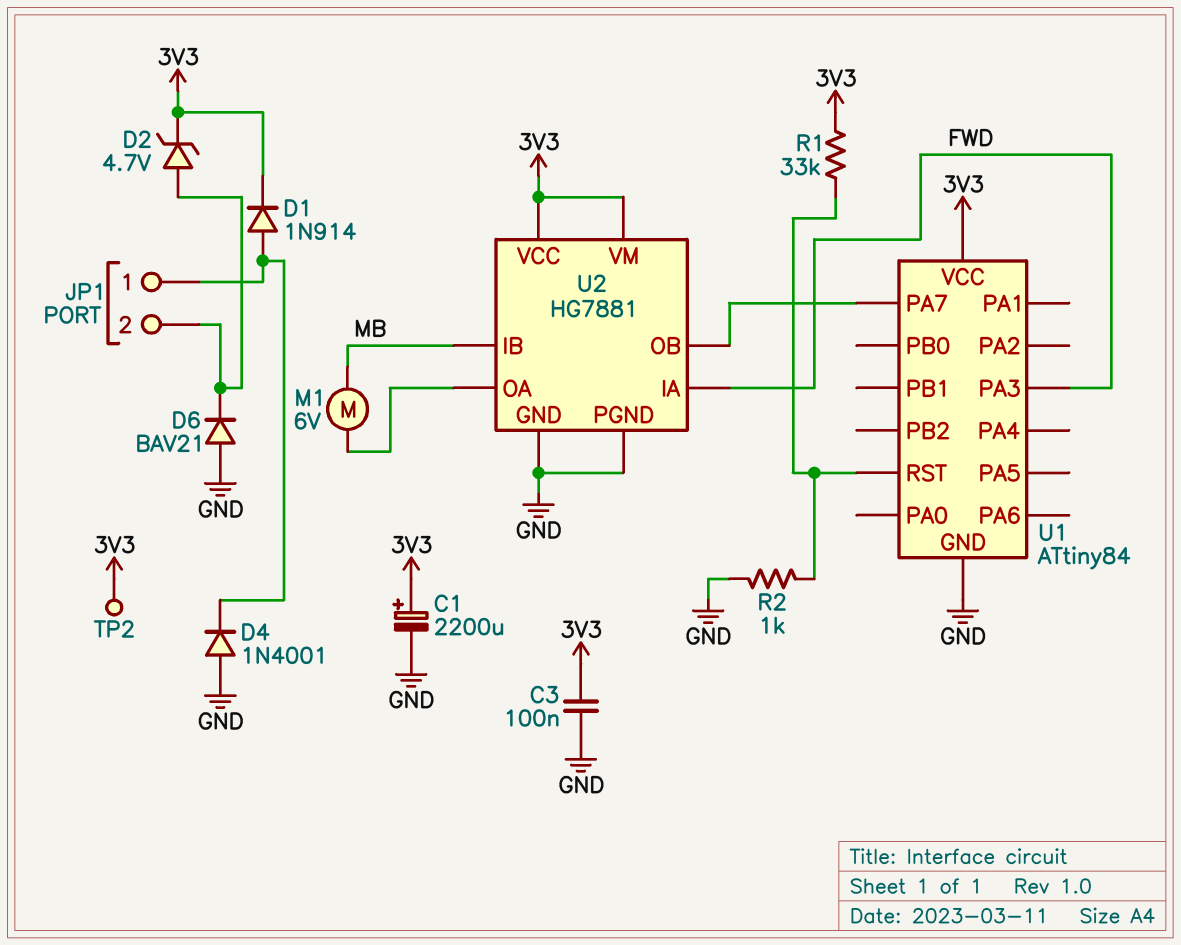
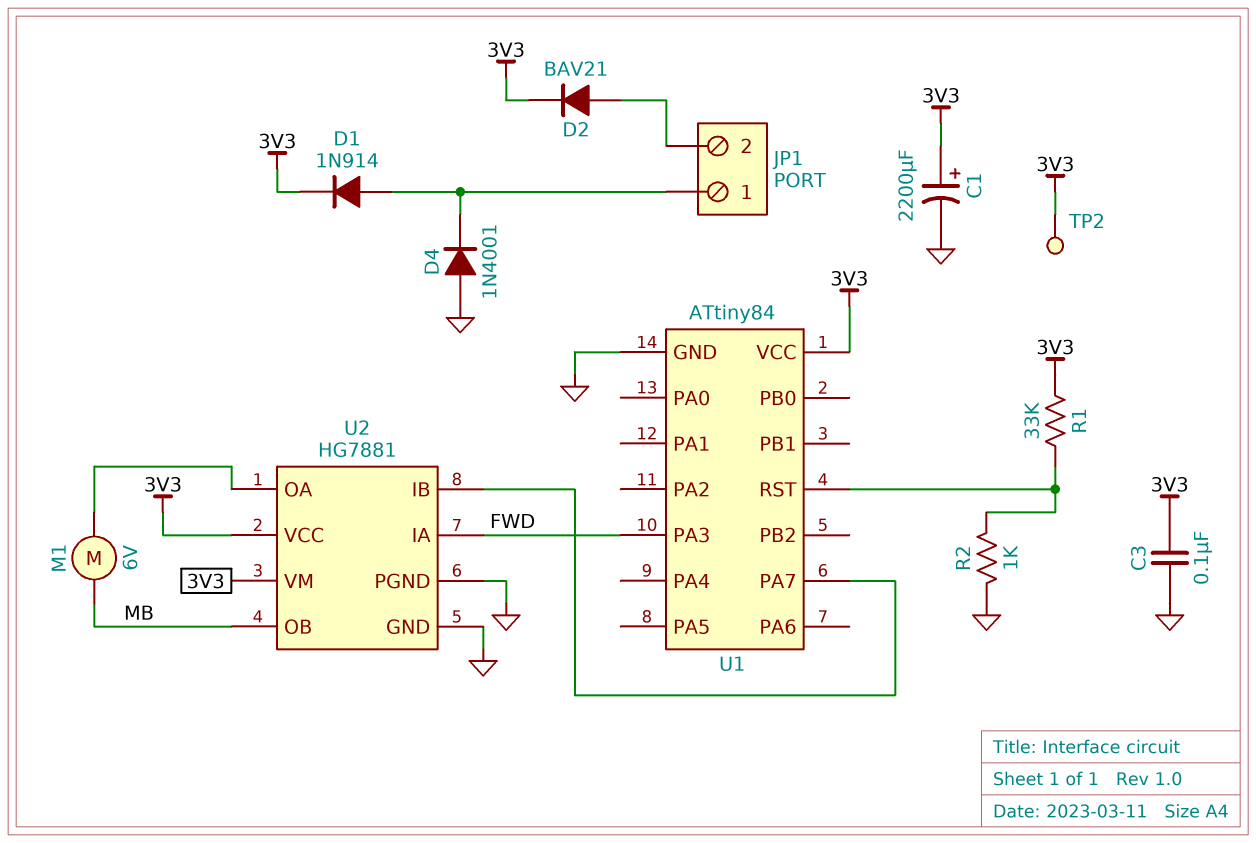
D2: zener 4.7V (A JP1/2, K 3V3) -> diode BAV21 (A JP1/2, K 3V3)
D6: diode BAV21 (A GND, K JP1/2) -> none
U2 pin IB: MB -> U1/PA7
U2 pin OB: U1/PA7 -> MB

